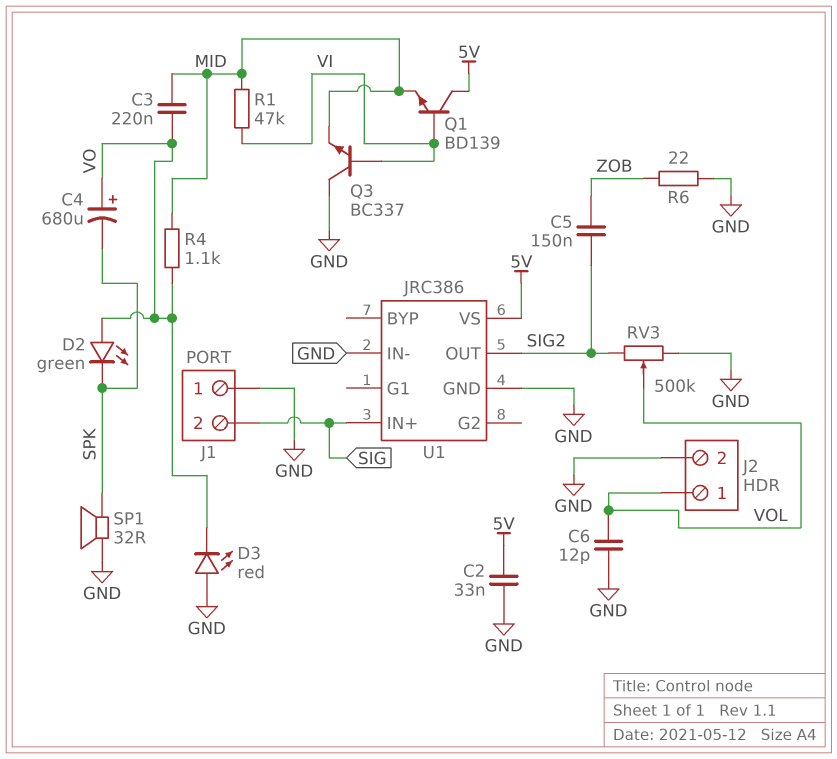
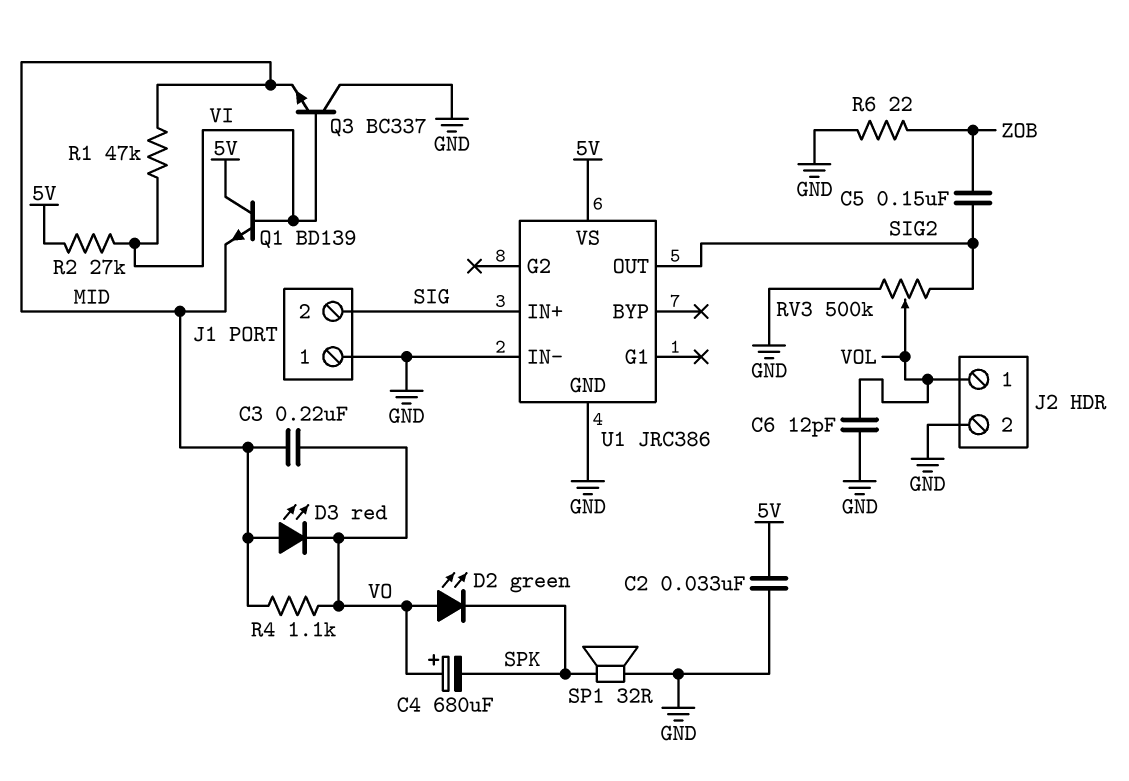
D3: LED red (A GND, K VO) -> LED red (A MID, K VO)
R2: none -> 27k (5V, VI)

